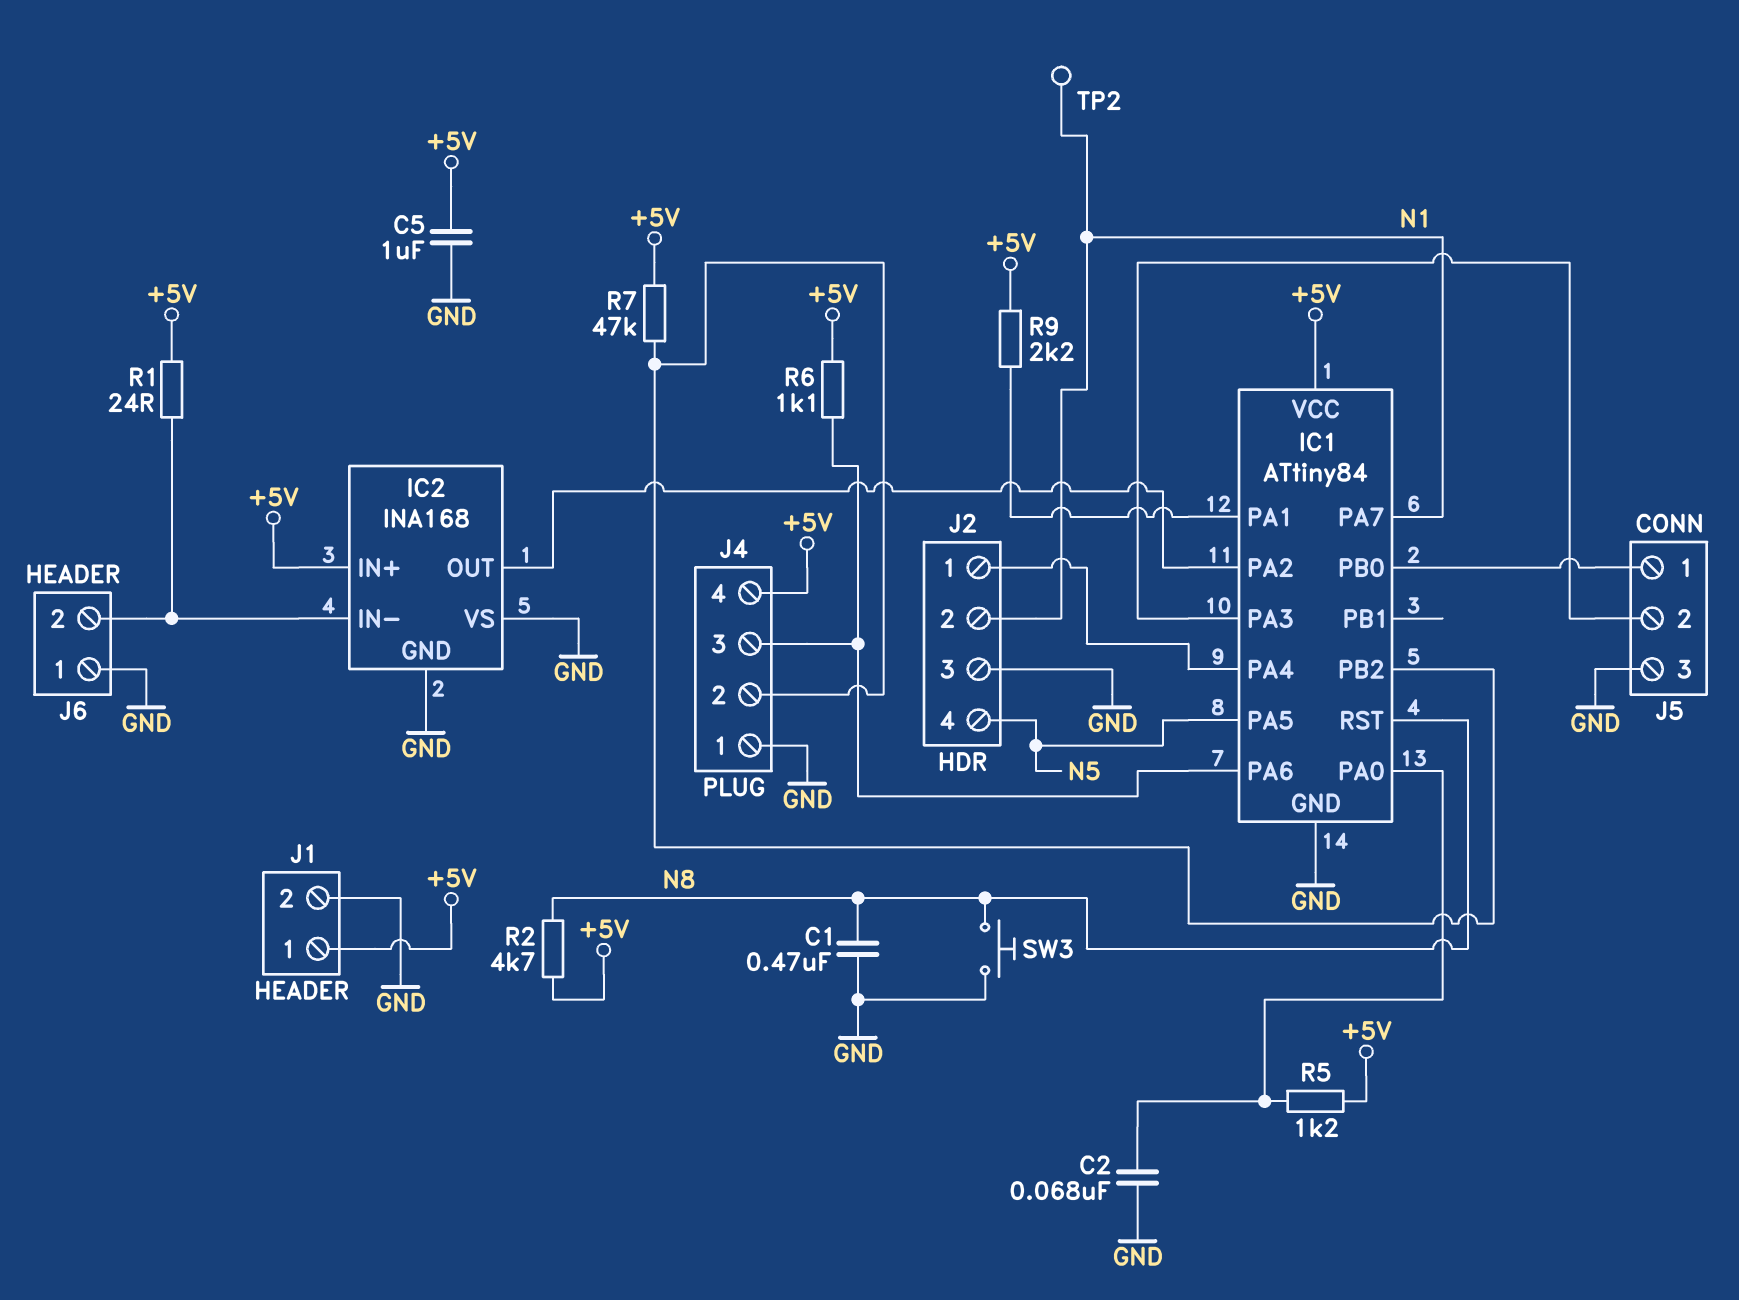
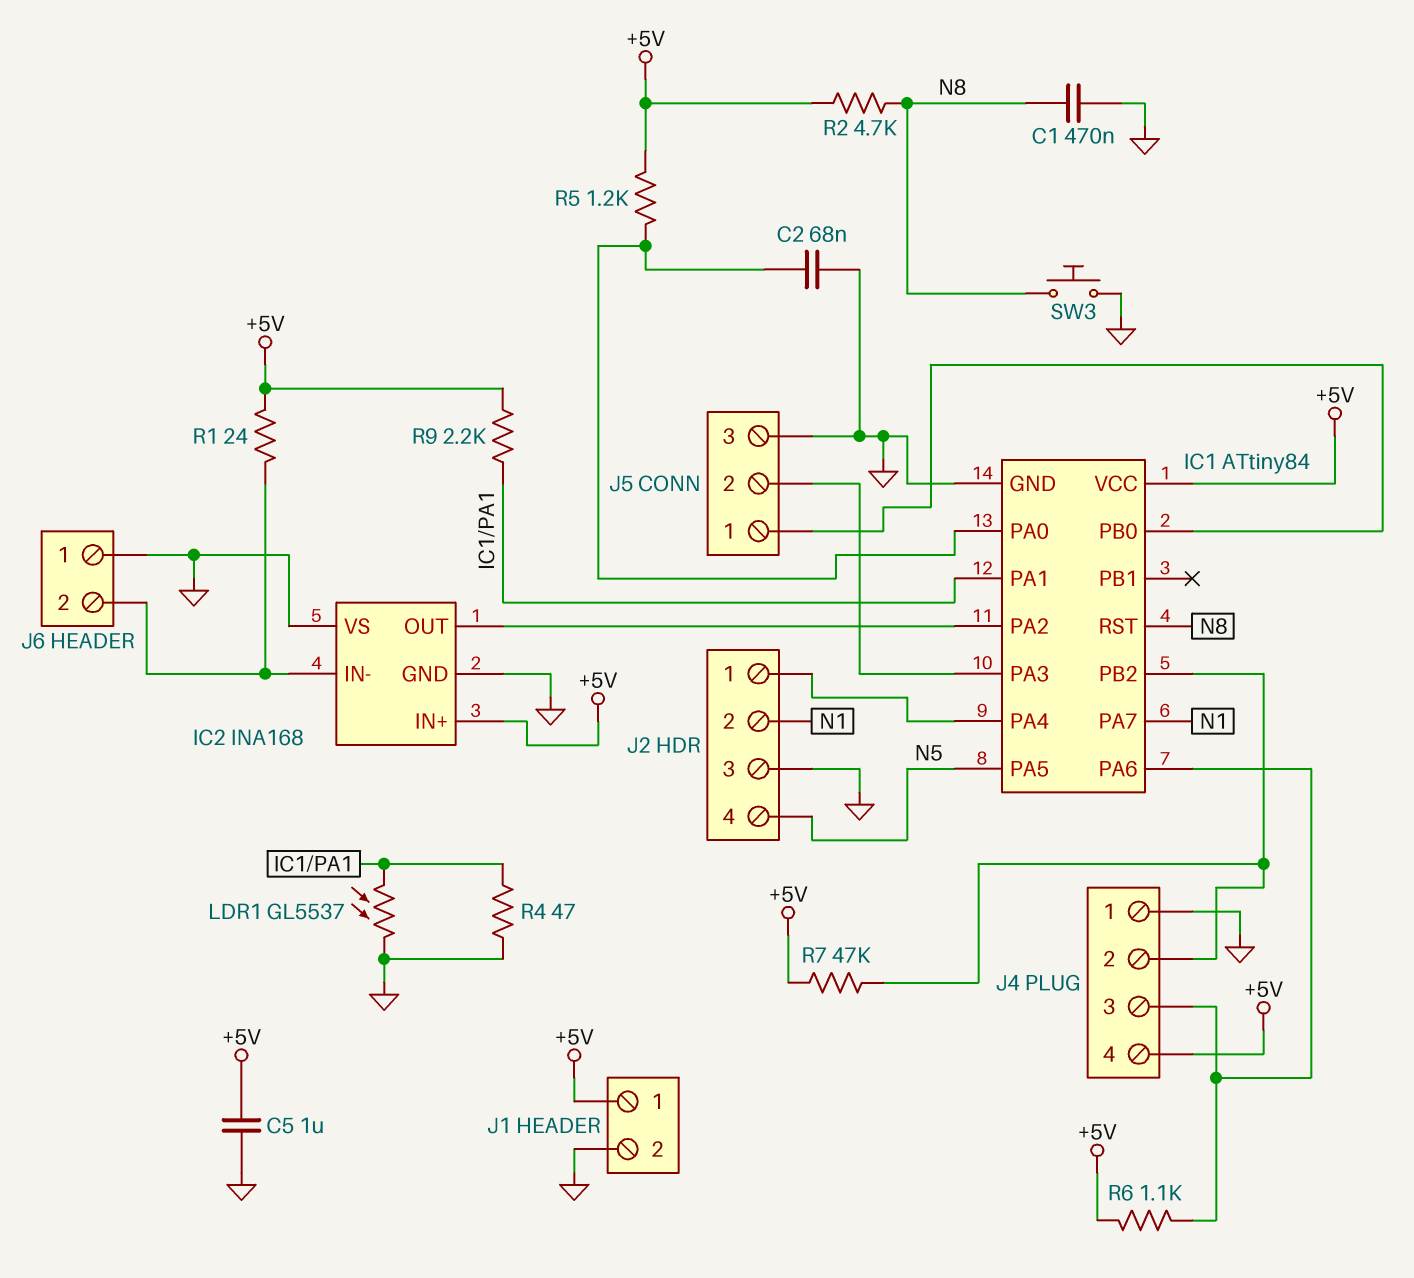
LDR1: none -> GL5537 (GND, IC1/PA1)
R4: none -> 47 (GND, IC1/PA1)
TP2: test point (N1) -> none

